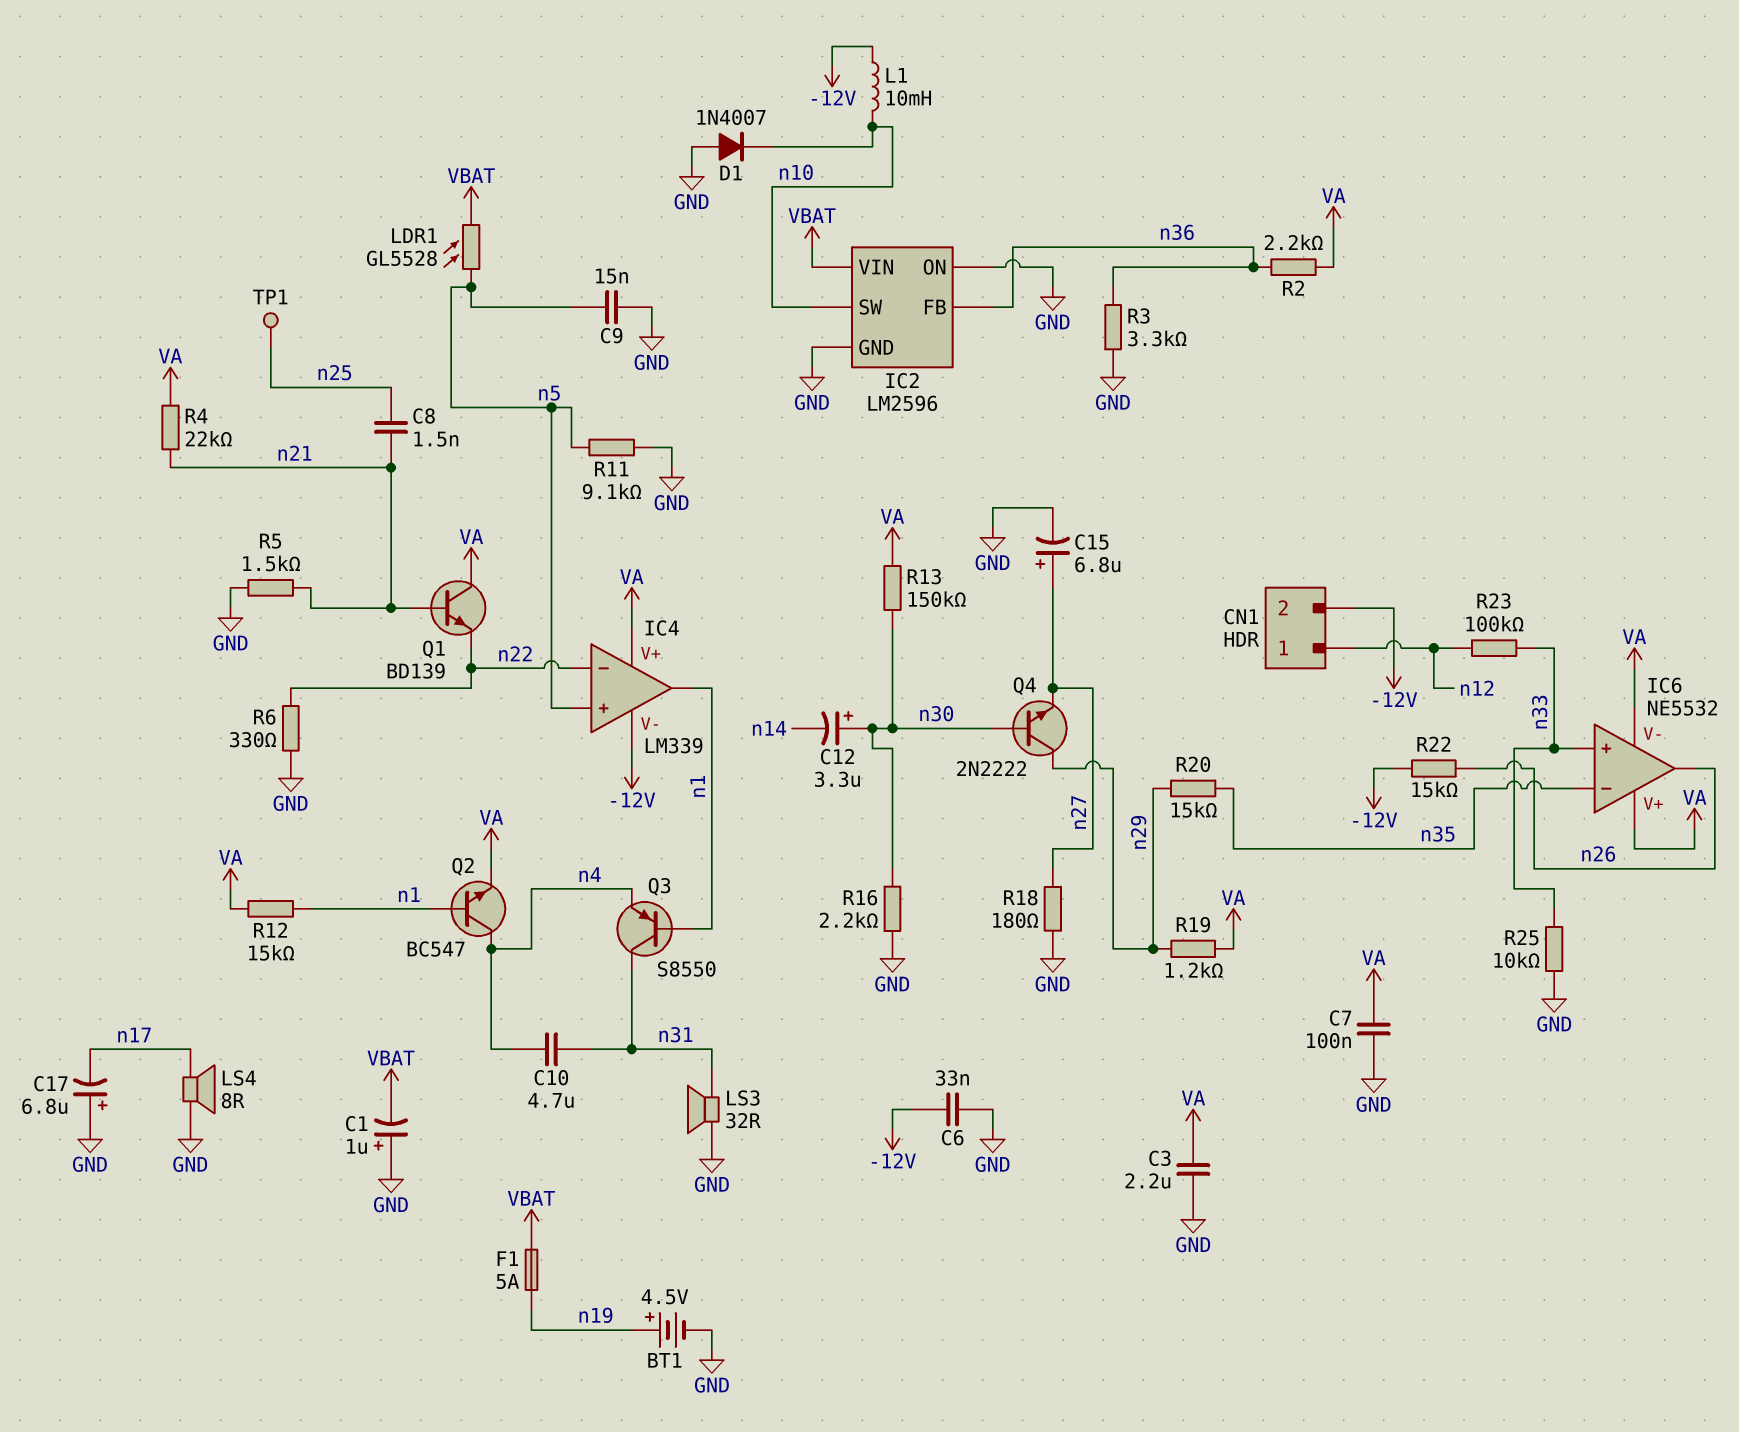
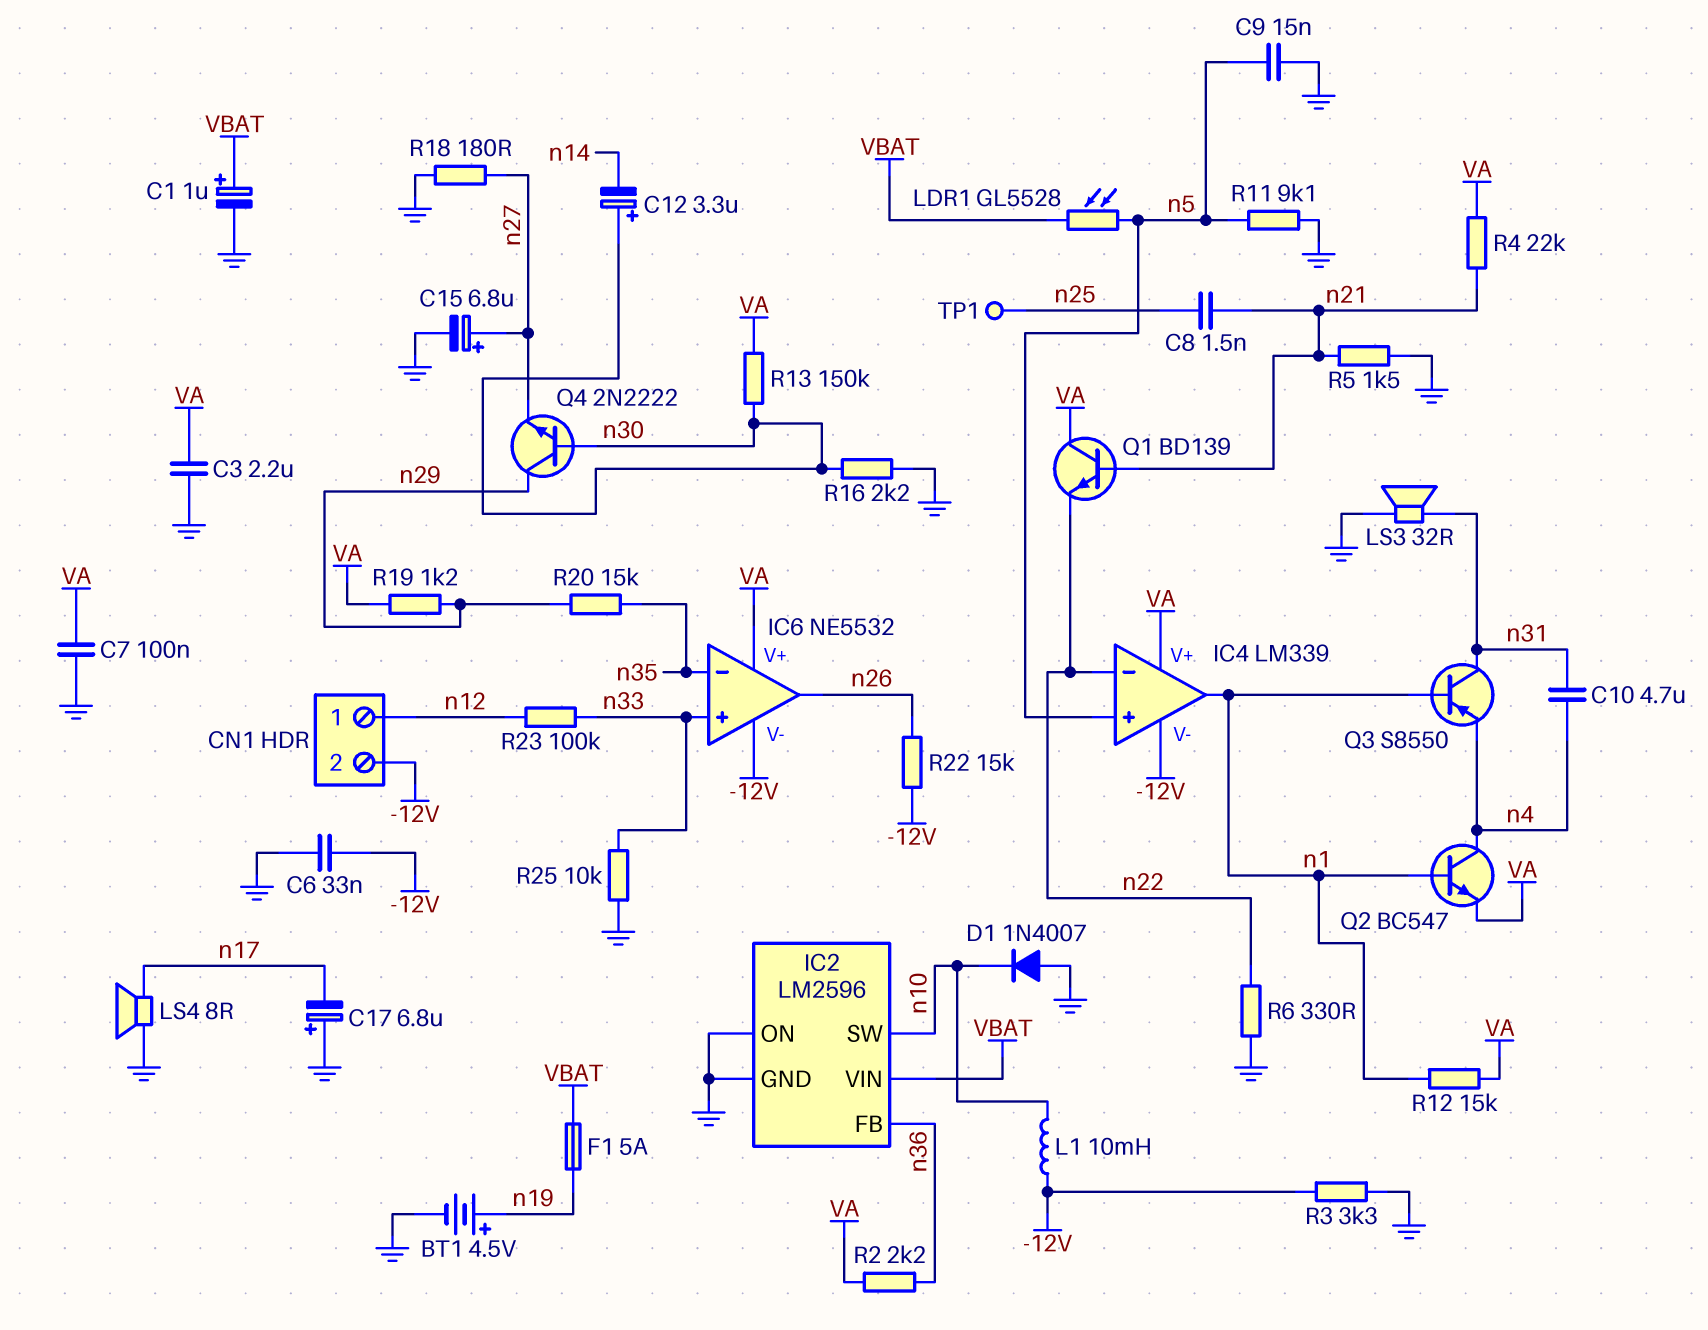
C1: 1uF (plus GND, minus VBAT) -> 1uF (plus VBAT, minus GND)
IC6 pin V-: VA -> -12V
R3: 3.3k (GND, n36) -> 3.3k (-12V, GND)

